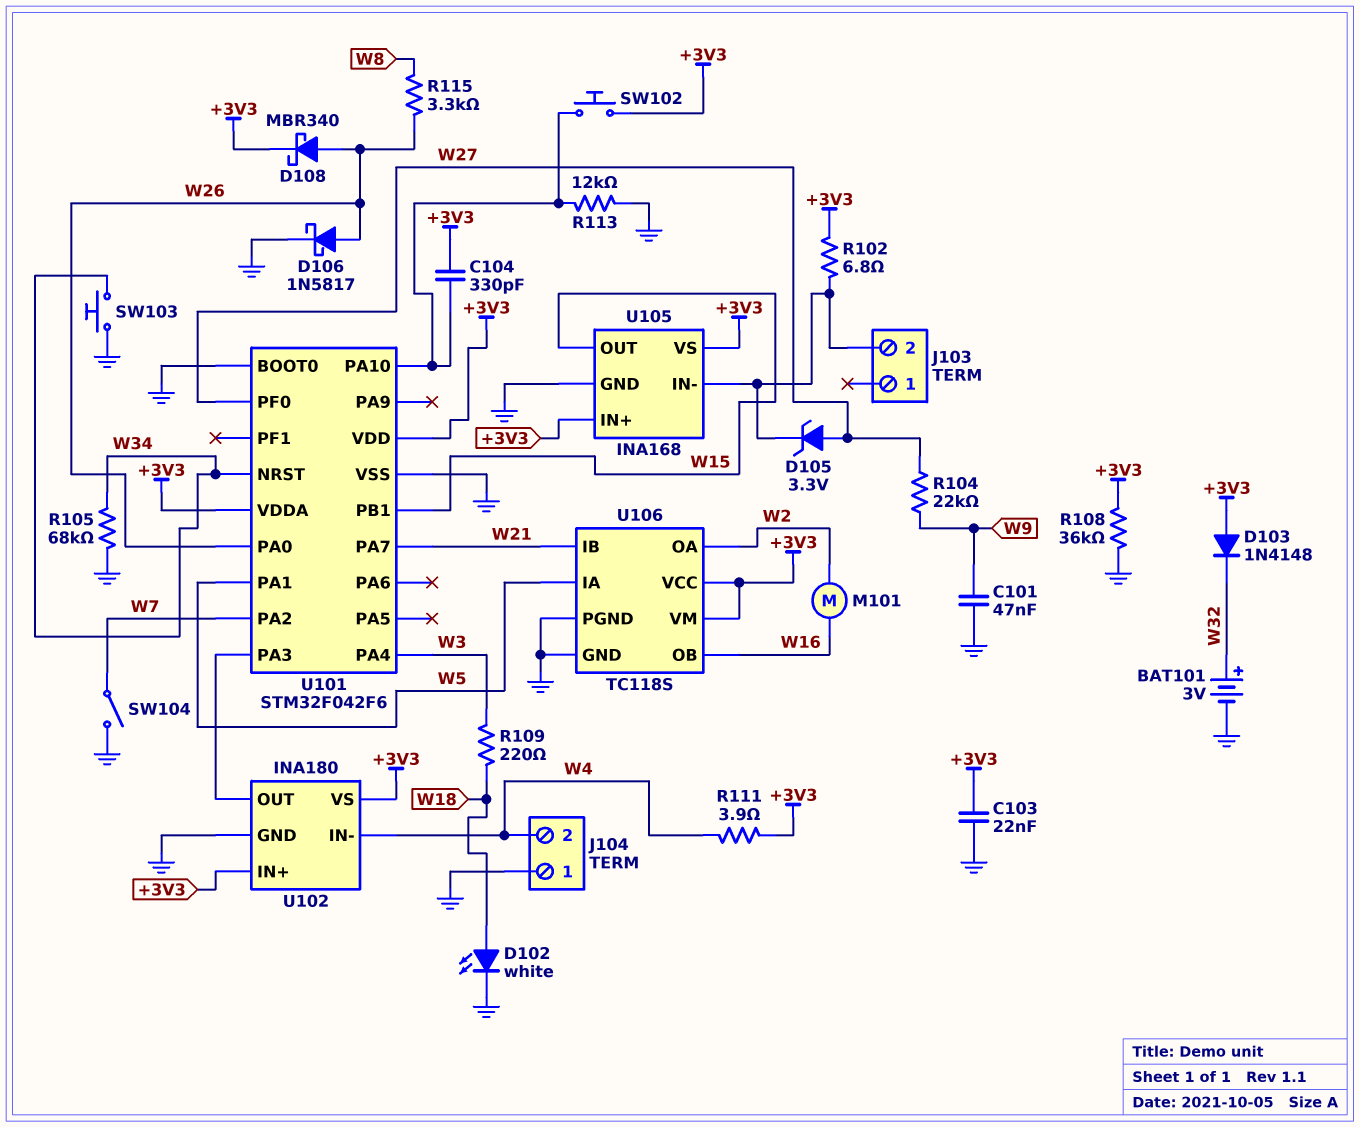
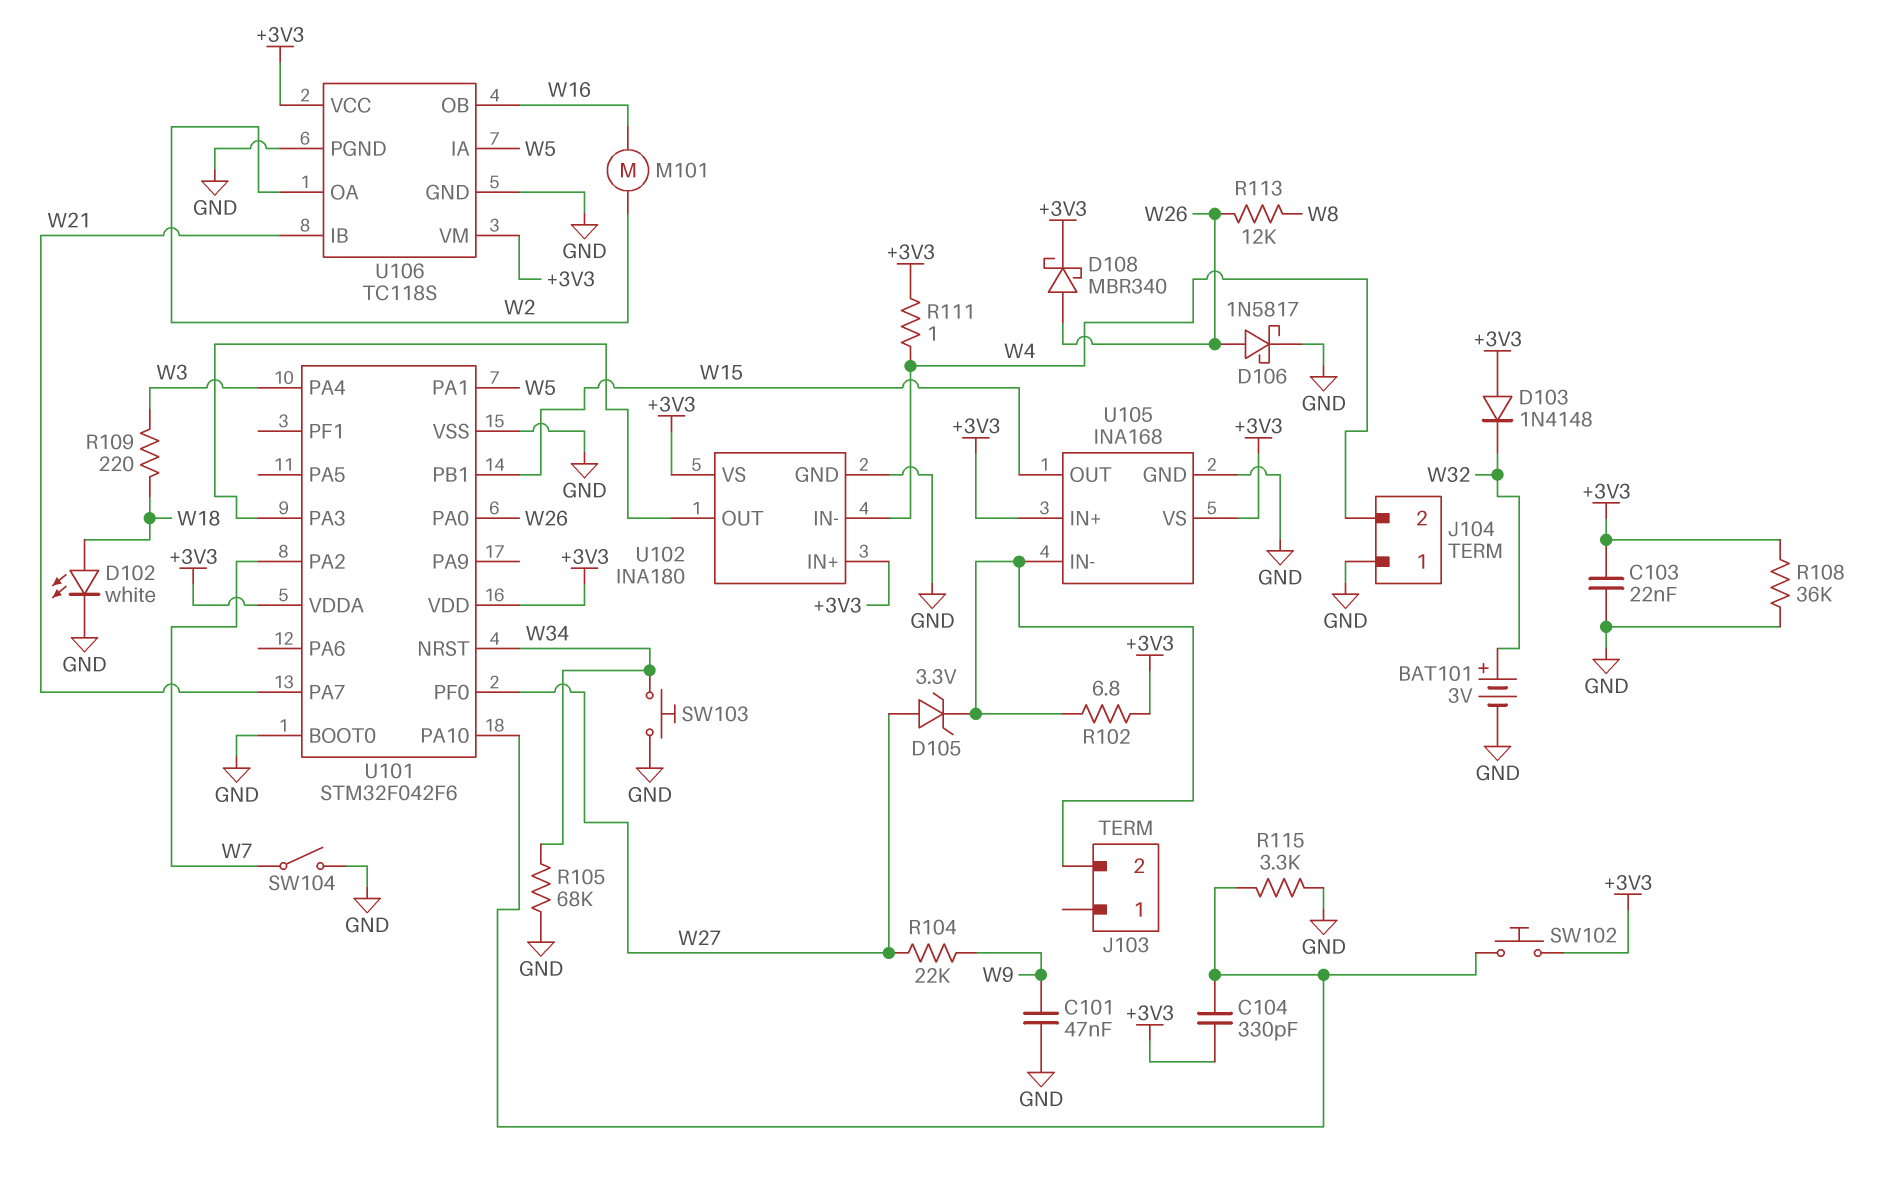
R111: 3.9 (+3V3, W4) -> 1 (+3V3, W4)
R113: 12k (GND, U101/PA10) -> 12k (W8, W26)
R115: 3.3k (W8, W26) -> 3.3k (GND, U101/PA10)

